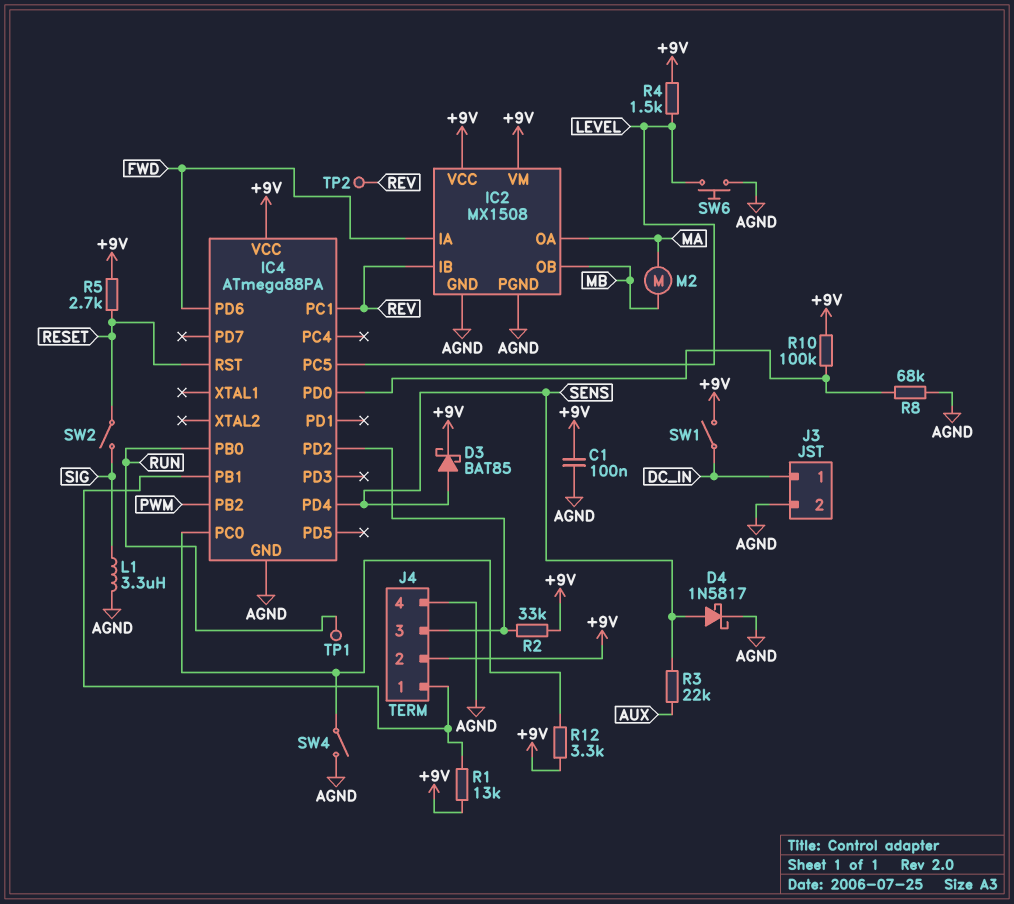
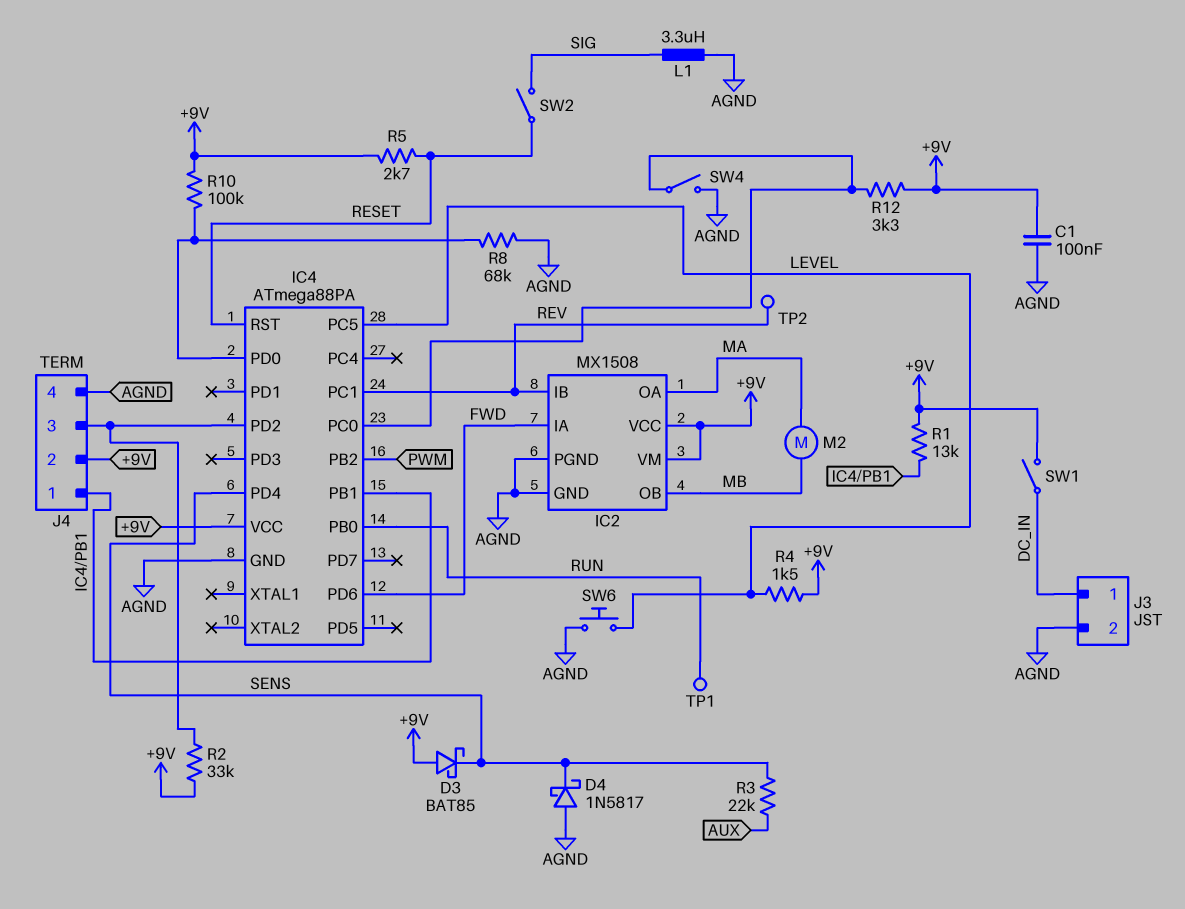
D3: schottky BAT85 (A SENS, K +9V) -> schottky BAT85 (A +9V, K SENS)
D4: schottky 1N5817 (A SENS, K AGND) -> schottky 1N5817 (A AGND, K SENS)

